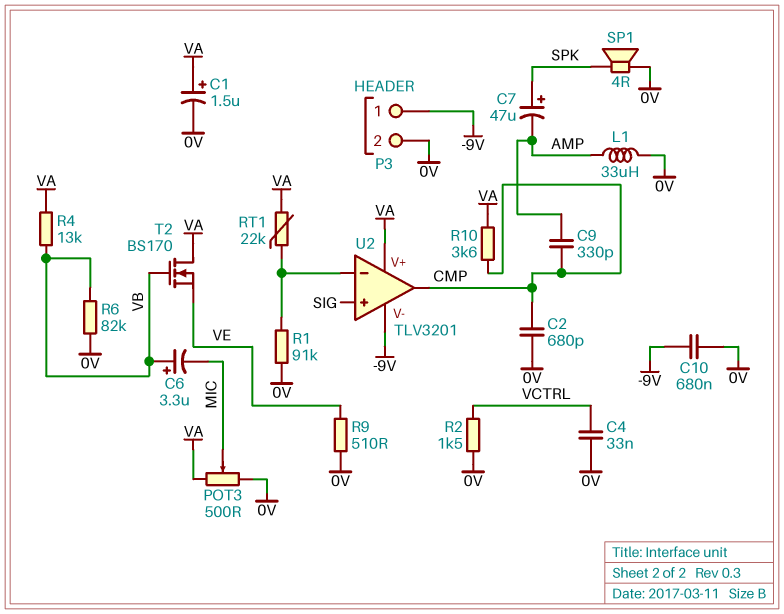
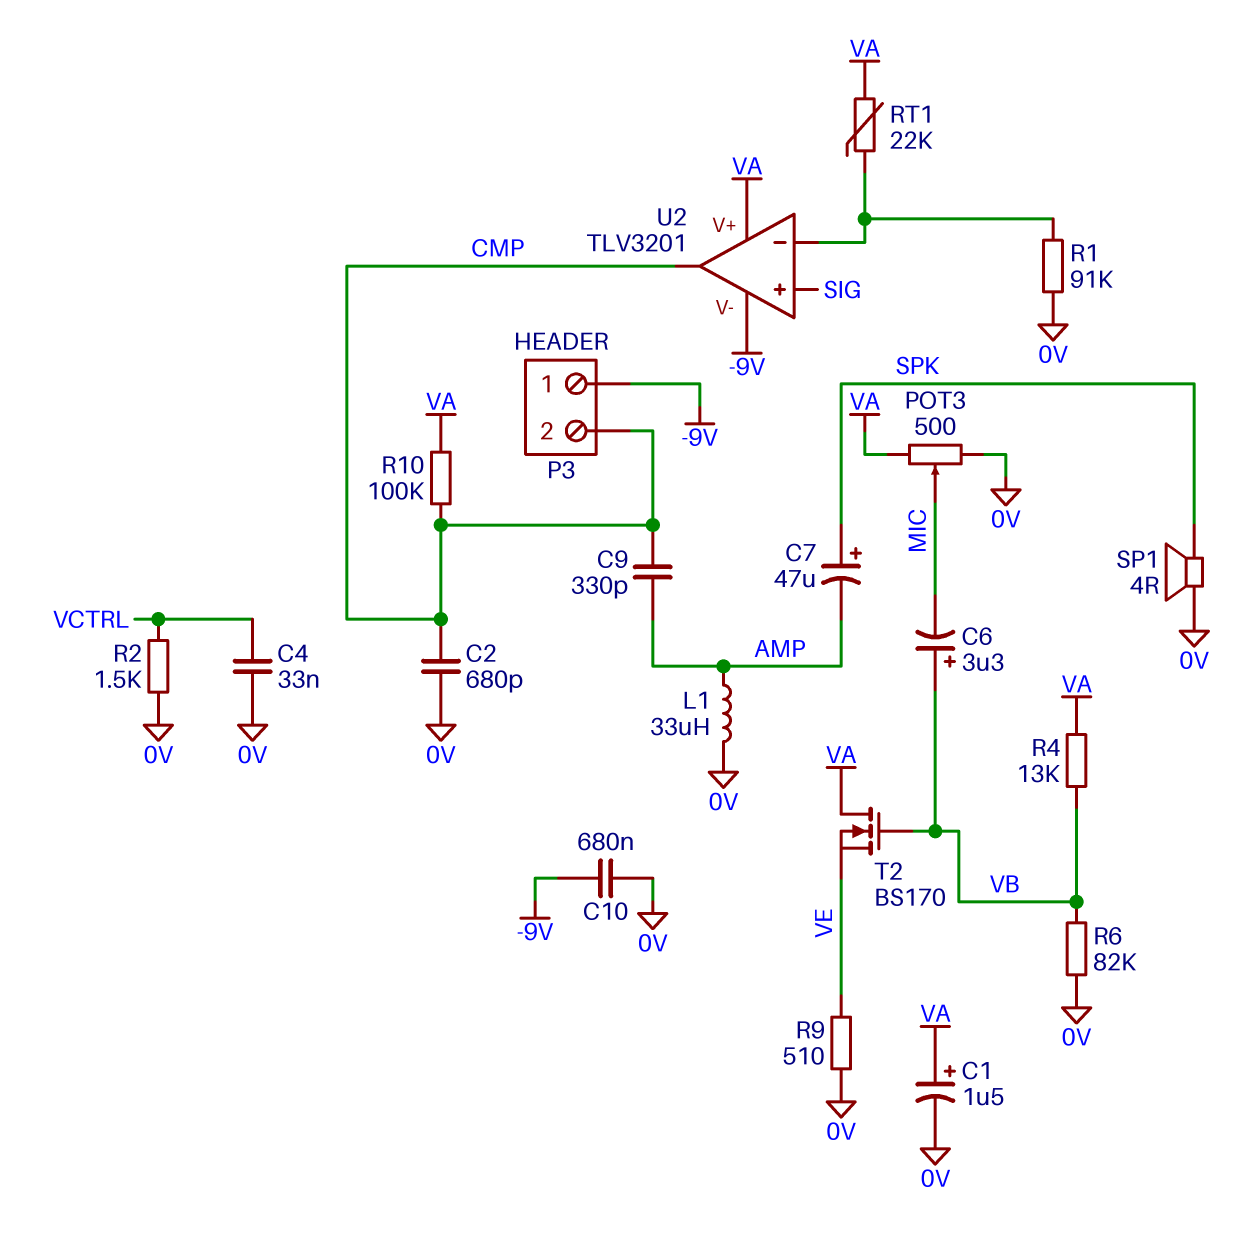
P3 pin 2: 0V -> CMP
R10: 3.6k (CMP, VA) -> 100k (CMP, VA)

